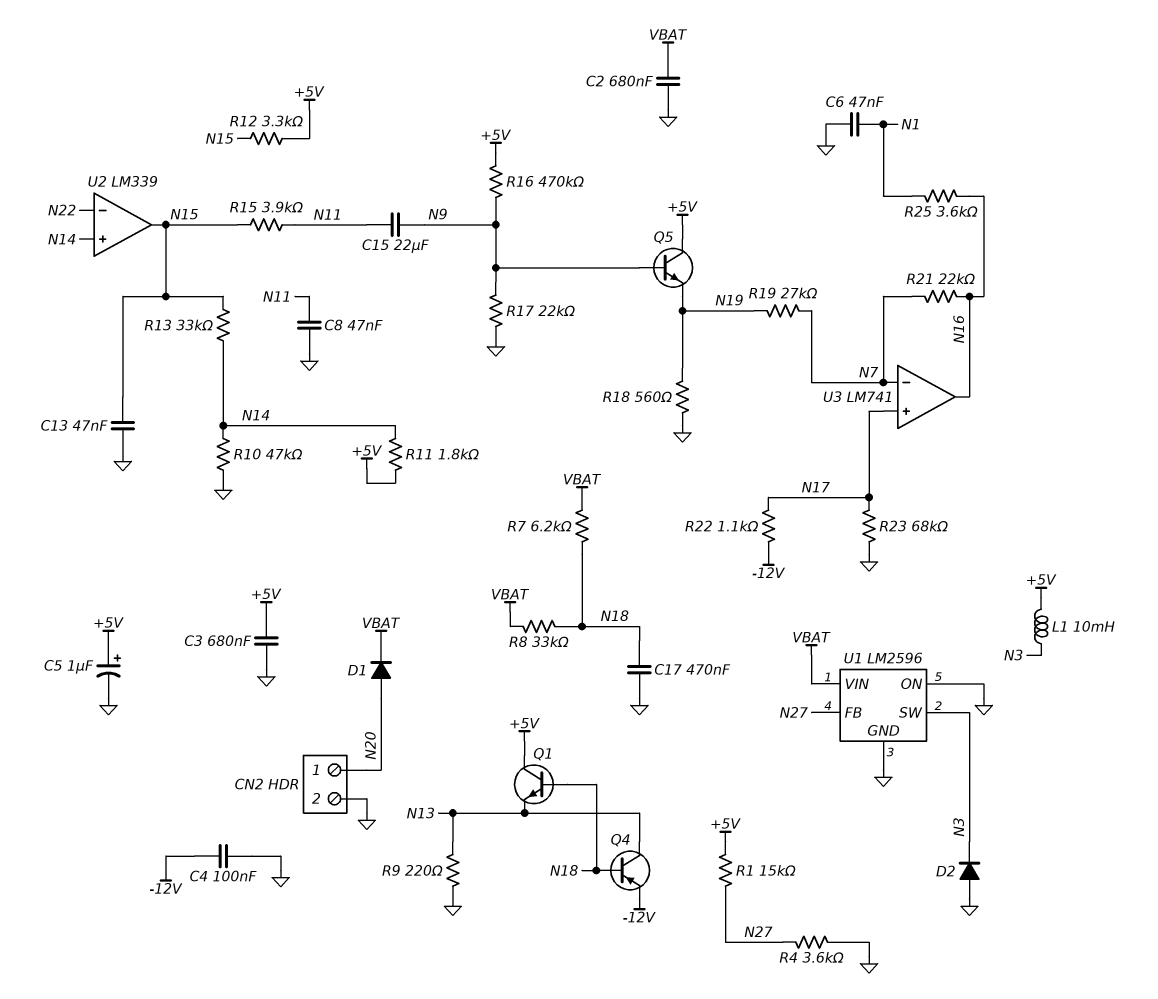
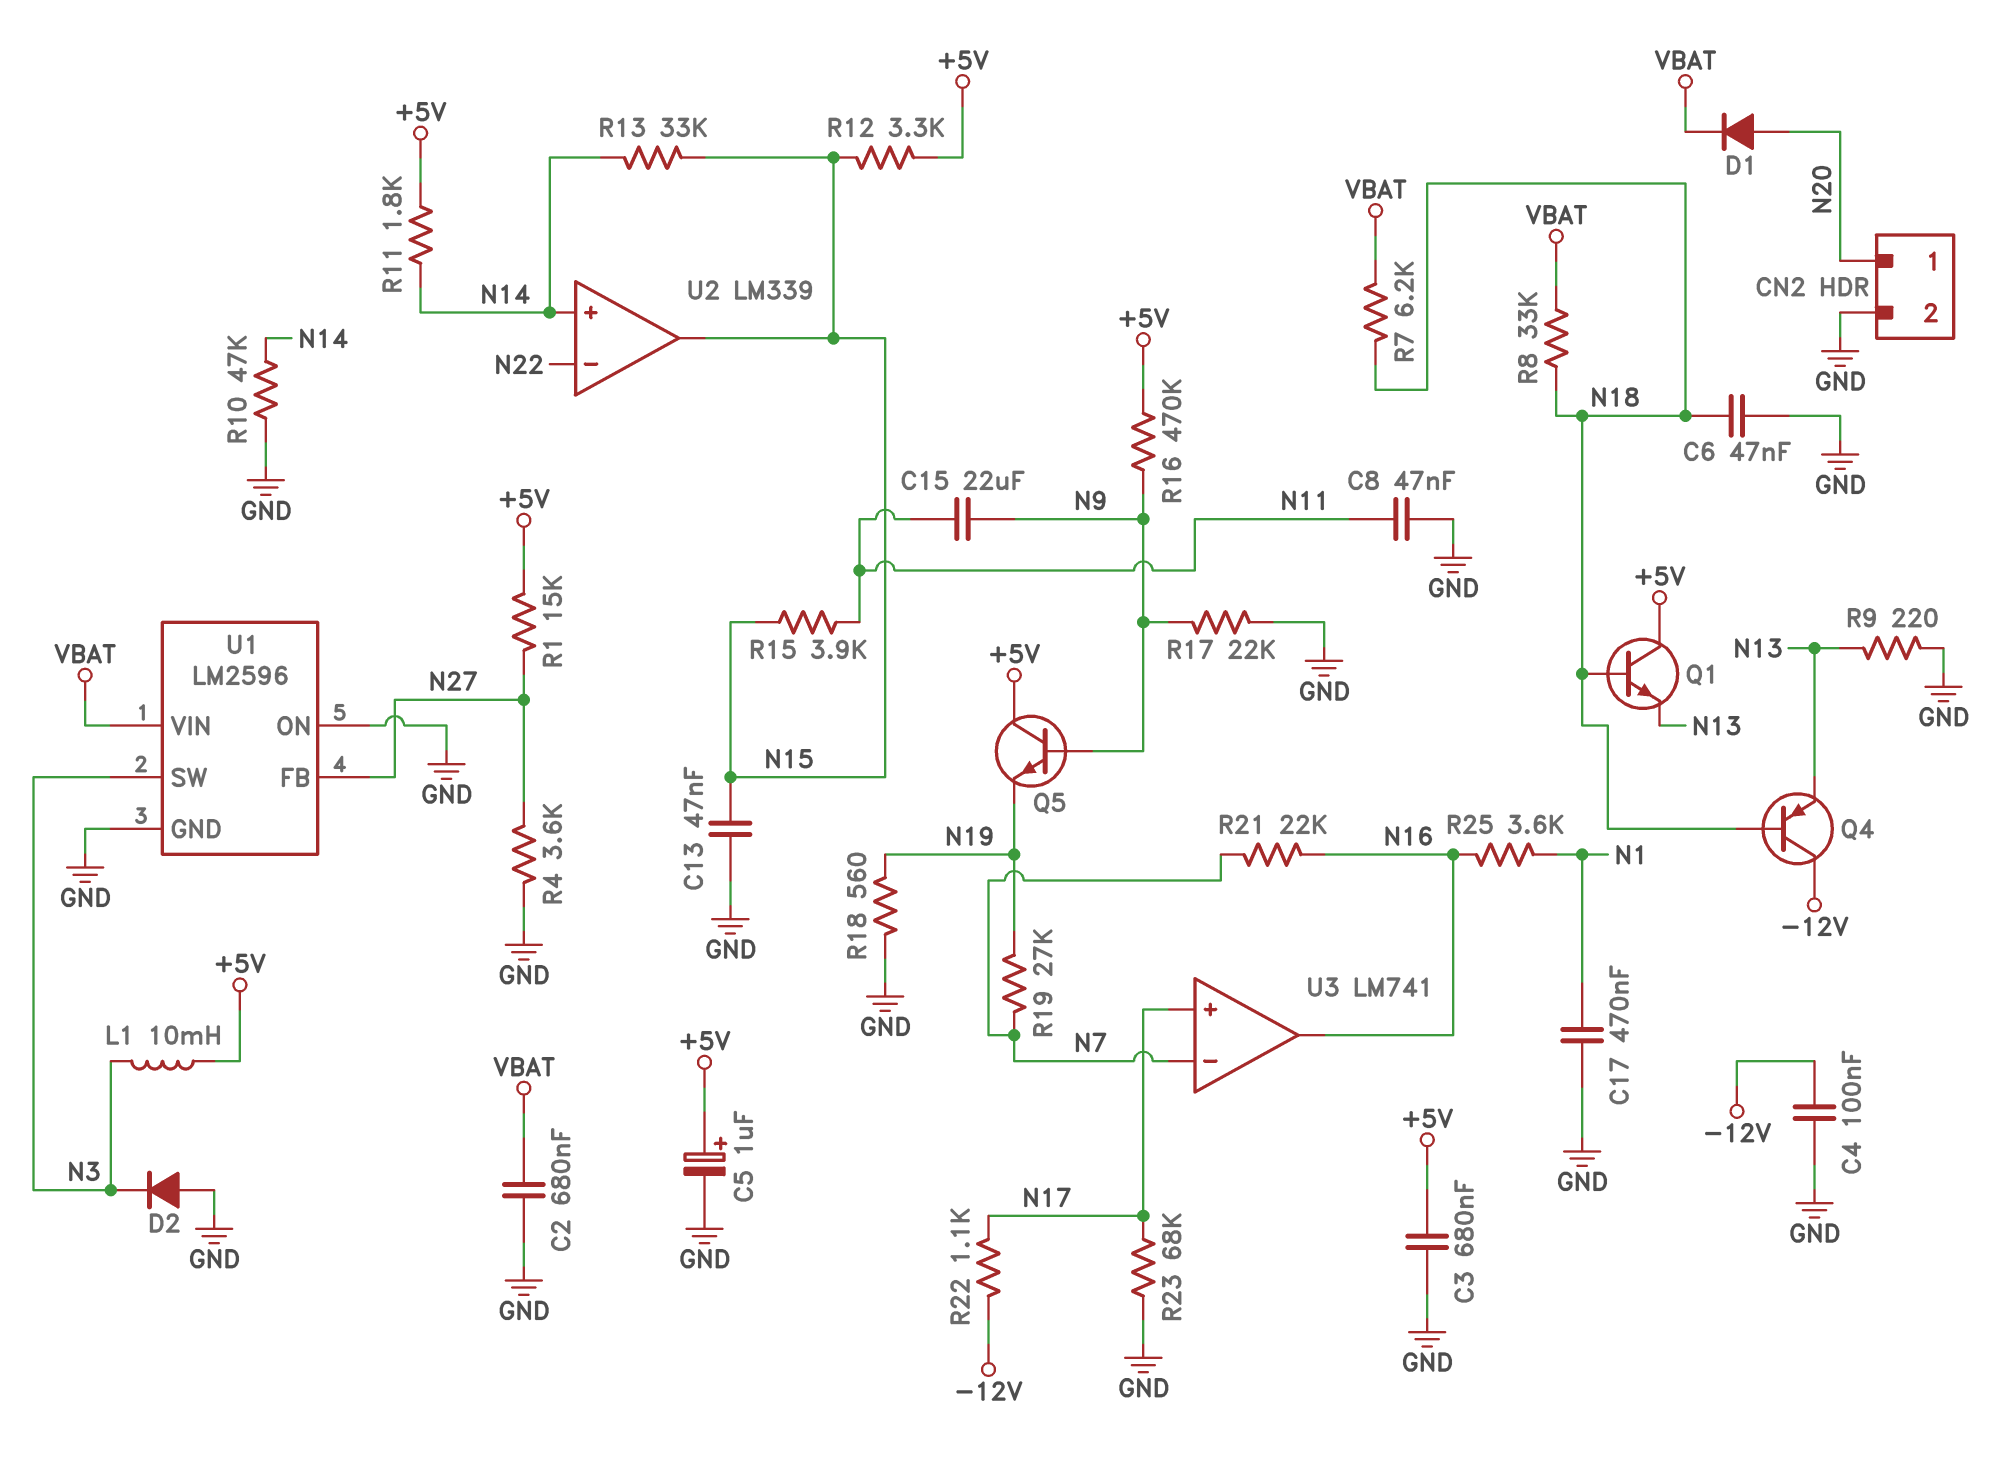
C6: 47nF (GND, N1) -> 47nF (GND, N18)
C17: 470nF (GND, N18) -> 470nF (GND, N1)
Q4: PNP (B N18, C N13, E -12V) -> PNP (B N18, C -12V, E N13)

